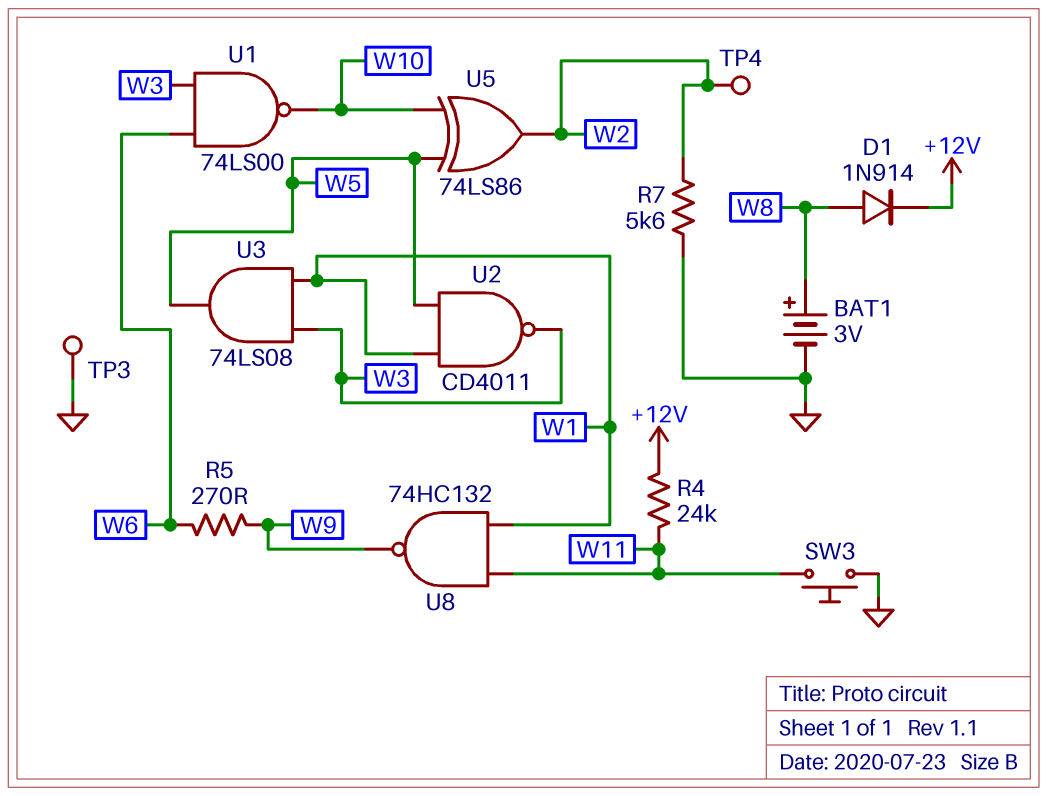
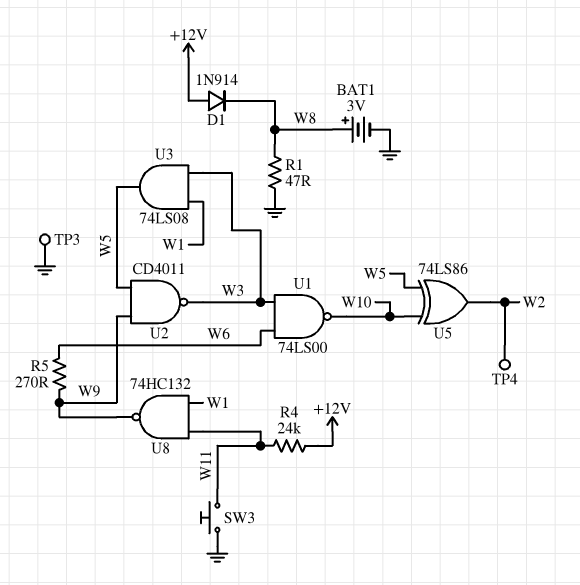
D1: diode 1N914 (A W8, K +12V) -> diode 1N914 (A +12V, K W8)
R1: none -> 47 (GND, W8)
R7: 5.6k (GND, W2) -> none
U2: NAND CD4011 (in W1, in W5, out W3) -> NAND CD4011 (in W5, in W9, out W3)

